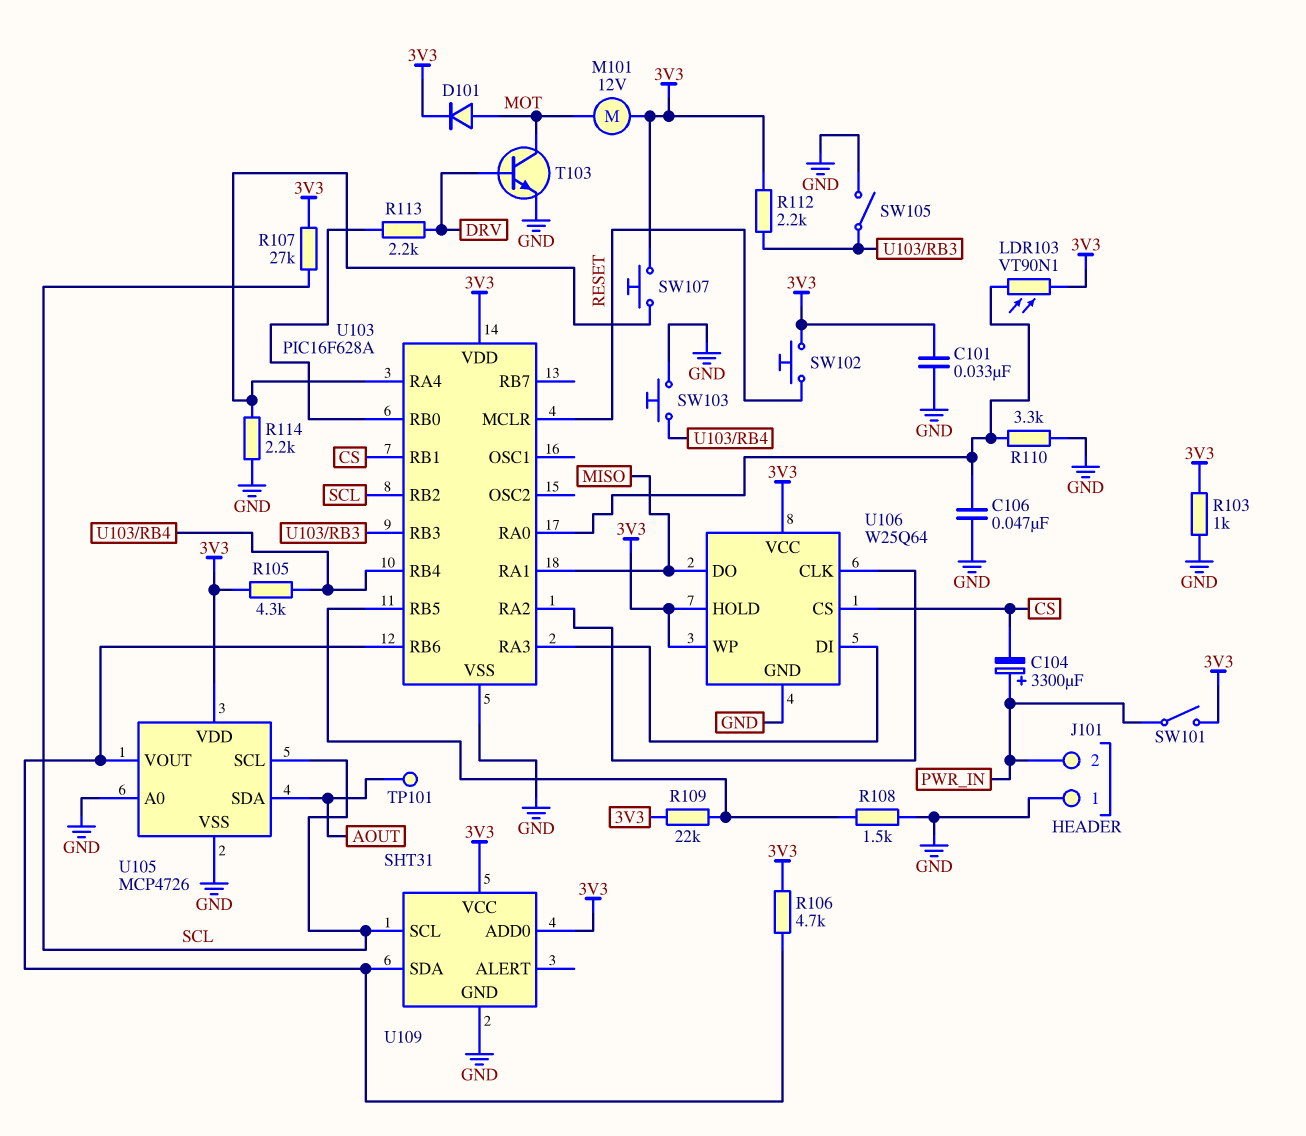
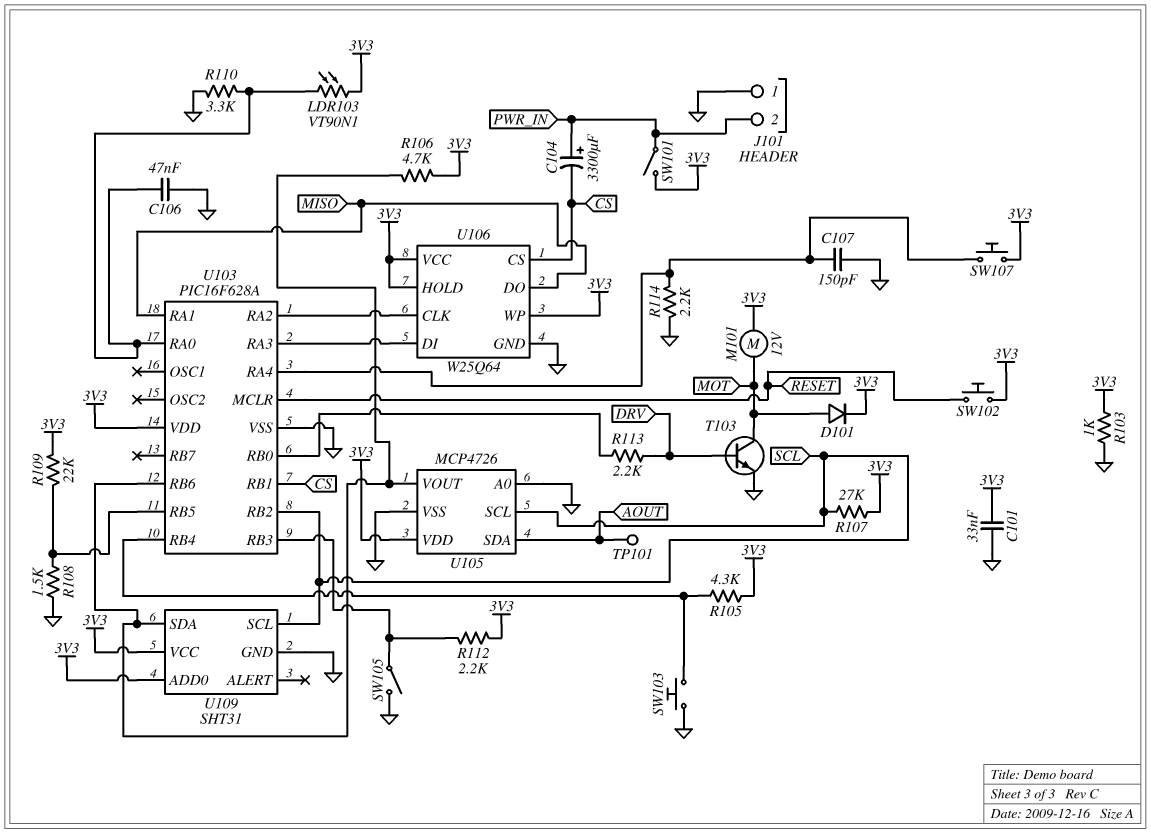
C107: none -> 150pF (GND, U103/RA4)

